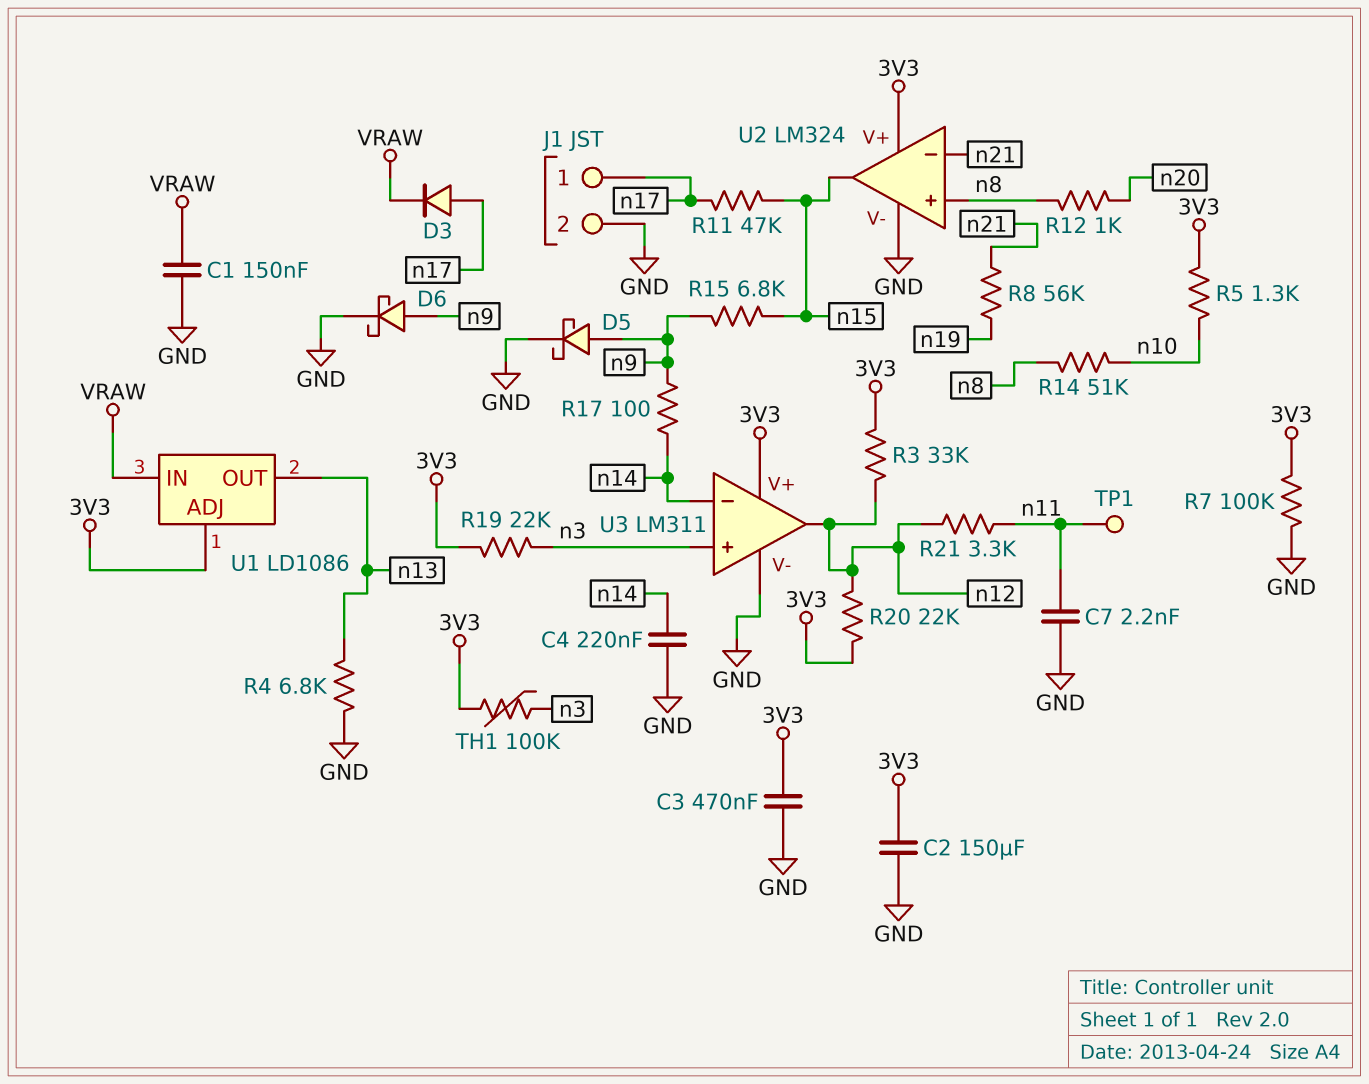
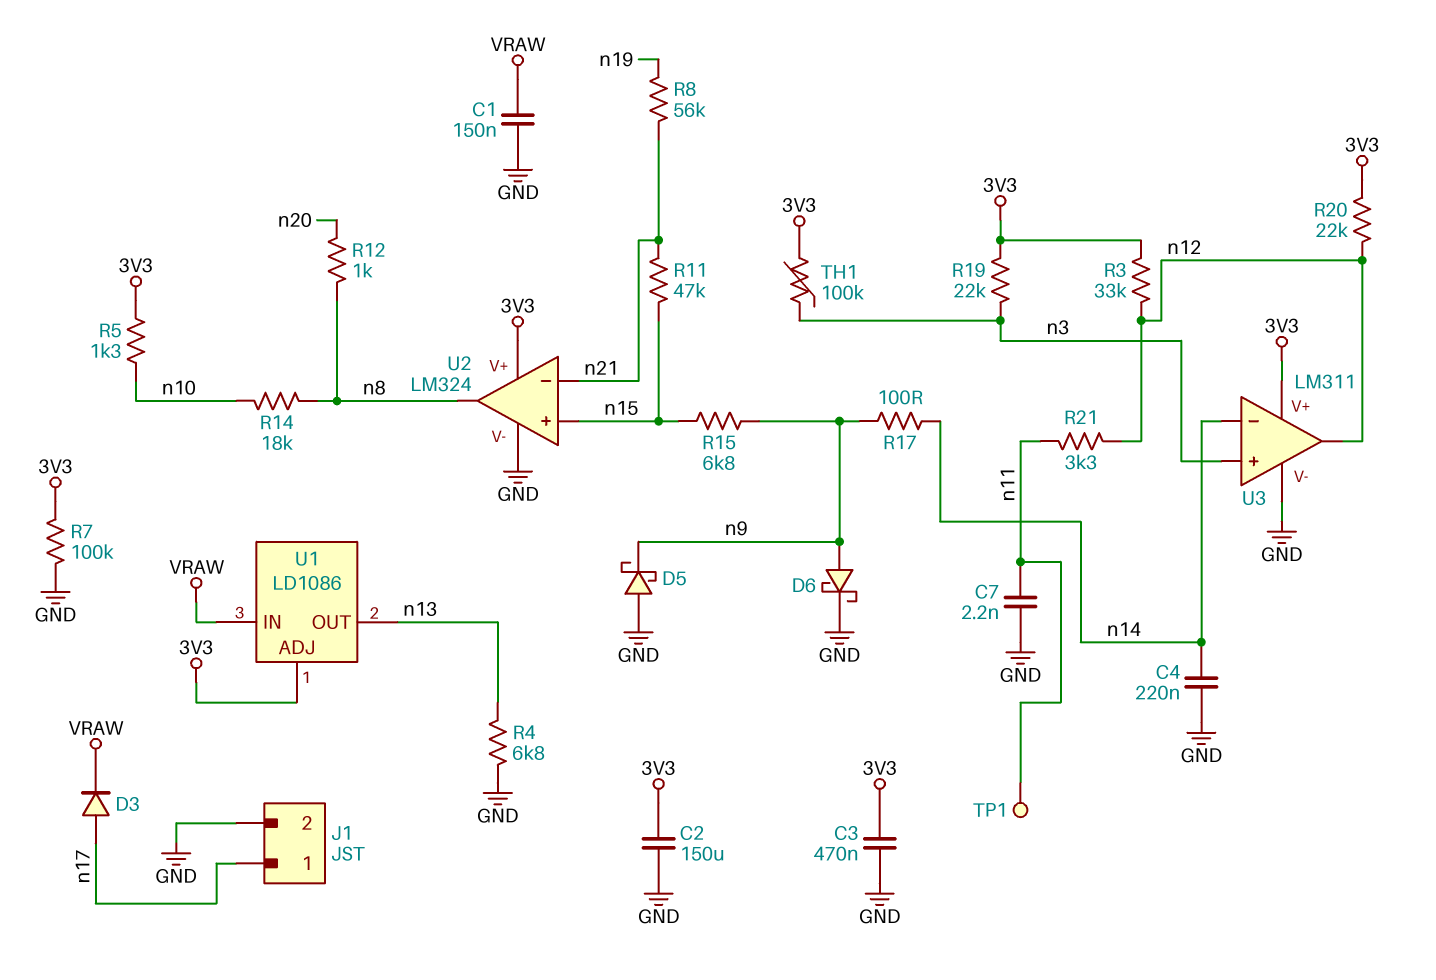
D5: schottky (A n9, K GND) -> schottky (A GND, K n9)
R11: 47k (n15, n17) -> 47k (n15, n21)
R14: 51k (n8, n10) -> 18k (n8, n10)
U2 pin in+: n8 -> n15
U2 pin out: n15 -> n8

